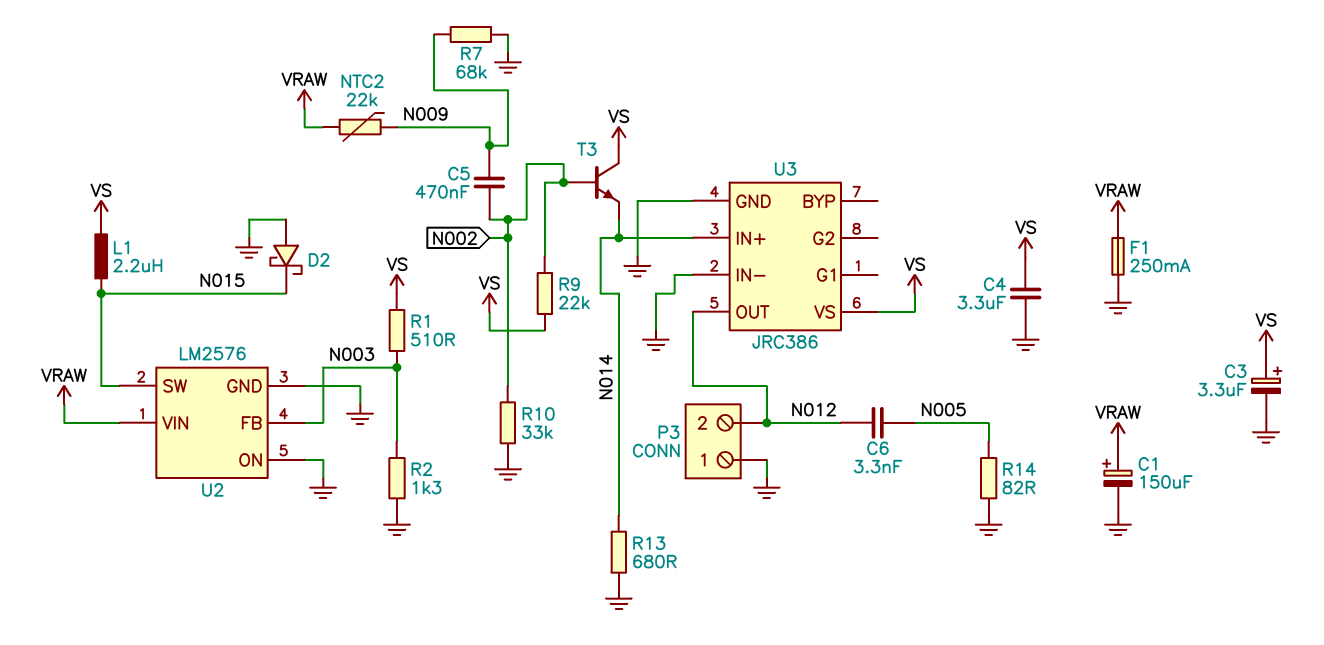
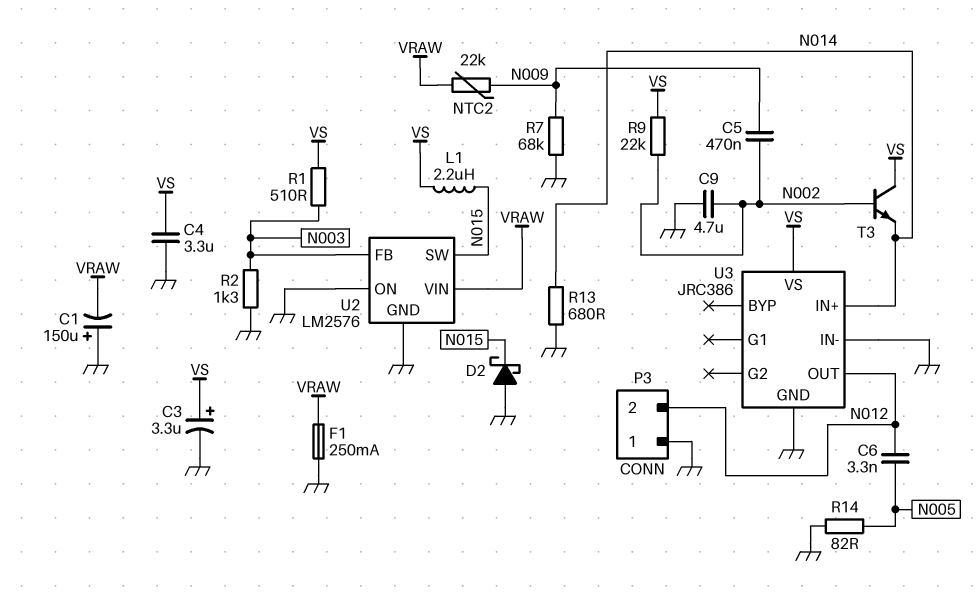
C1: 150uF (plus VRAW, minus GND) -> 150uF (plus GND, minus VRAW)
C9: none -> 4.7uF (GND, N002)
R10: 33k (GND, N002) -> none

